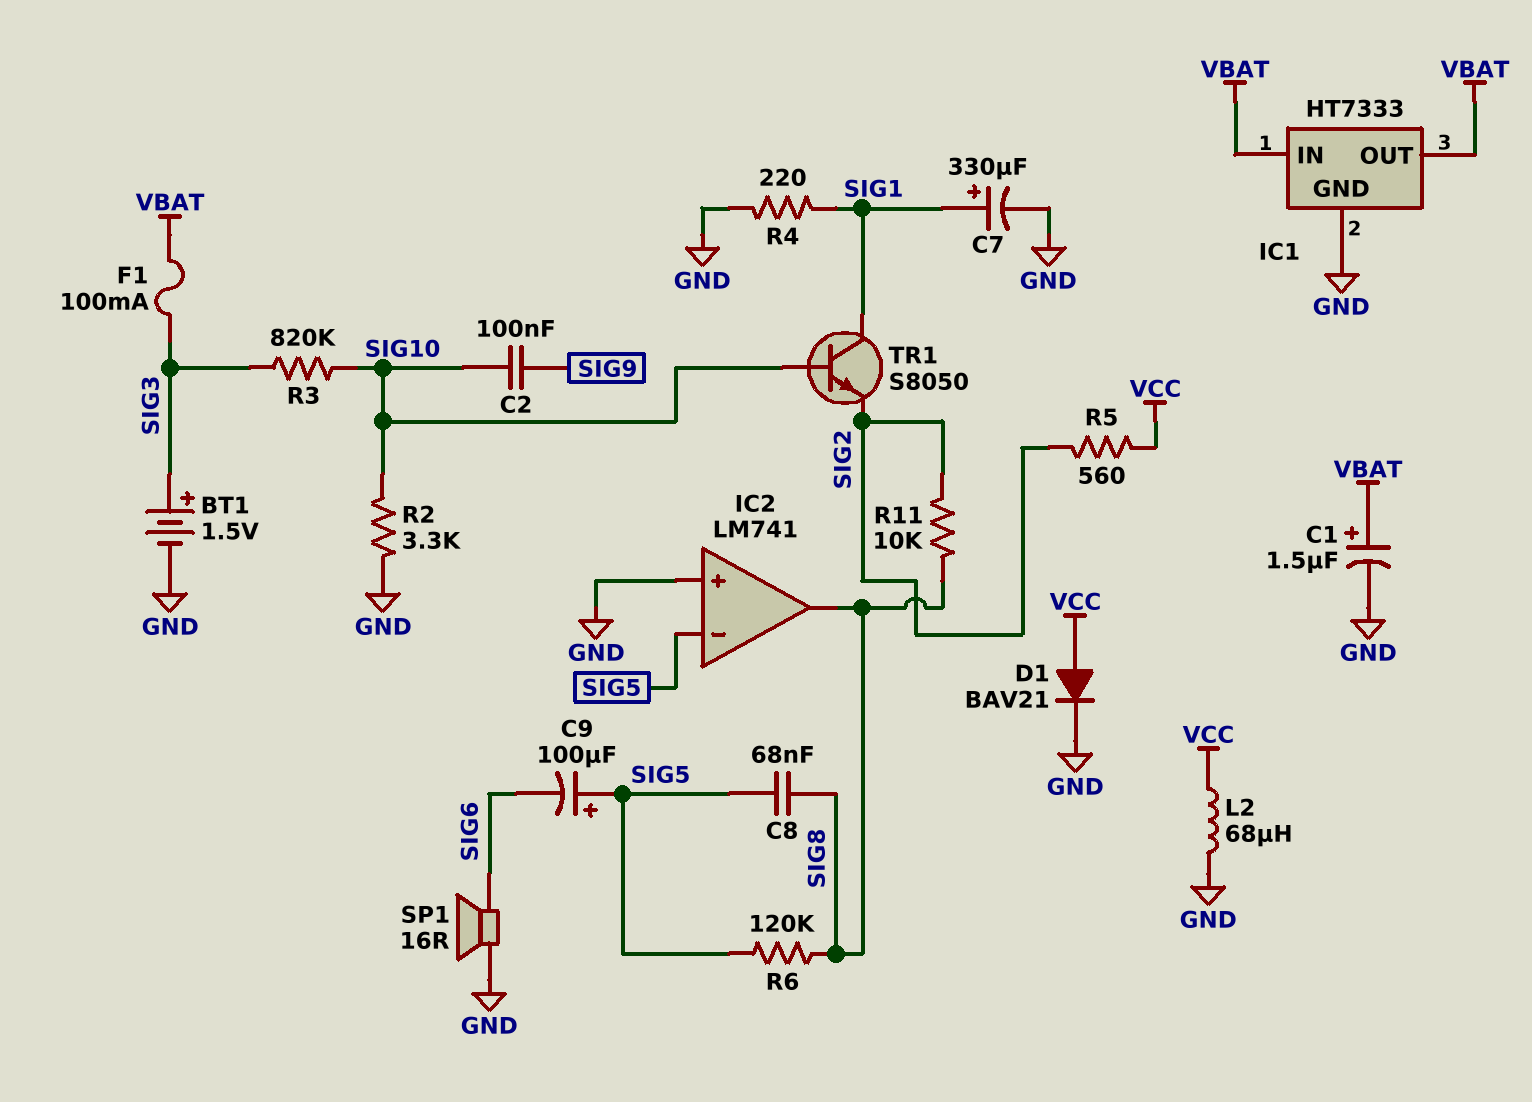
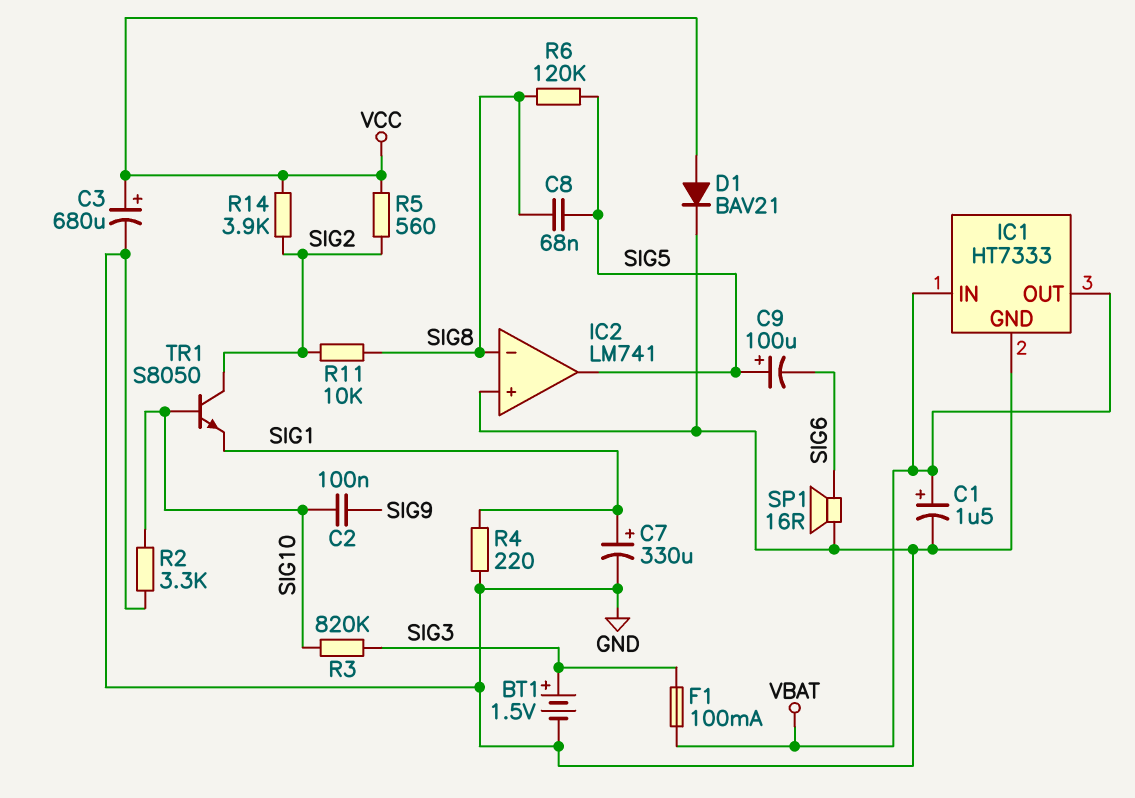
C3: none -> 680uF (plus VCC, minus GND)
IC2 pin in-: SIG5 -> SIG8
IC2 pin out: SIG8 -> SIG5
L2: 68uH (GND, VCC) -> none
R14: none -> 3.9k (SIG2, VCC)
TR1: NPN S8050 (B SIG10, C SIG1, E SIG2) -> NPN S8050 (B SIG10, C SIG2, E SIG1)

